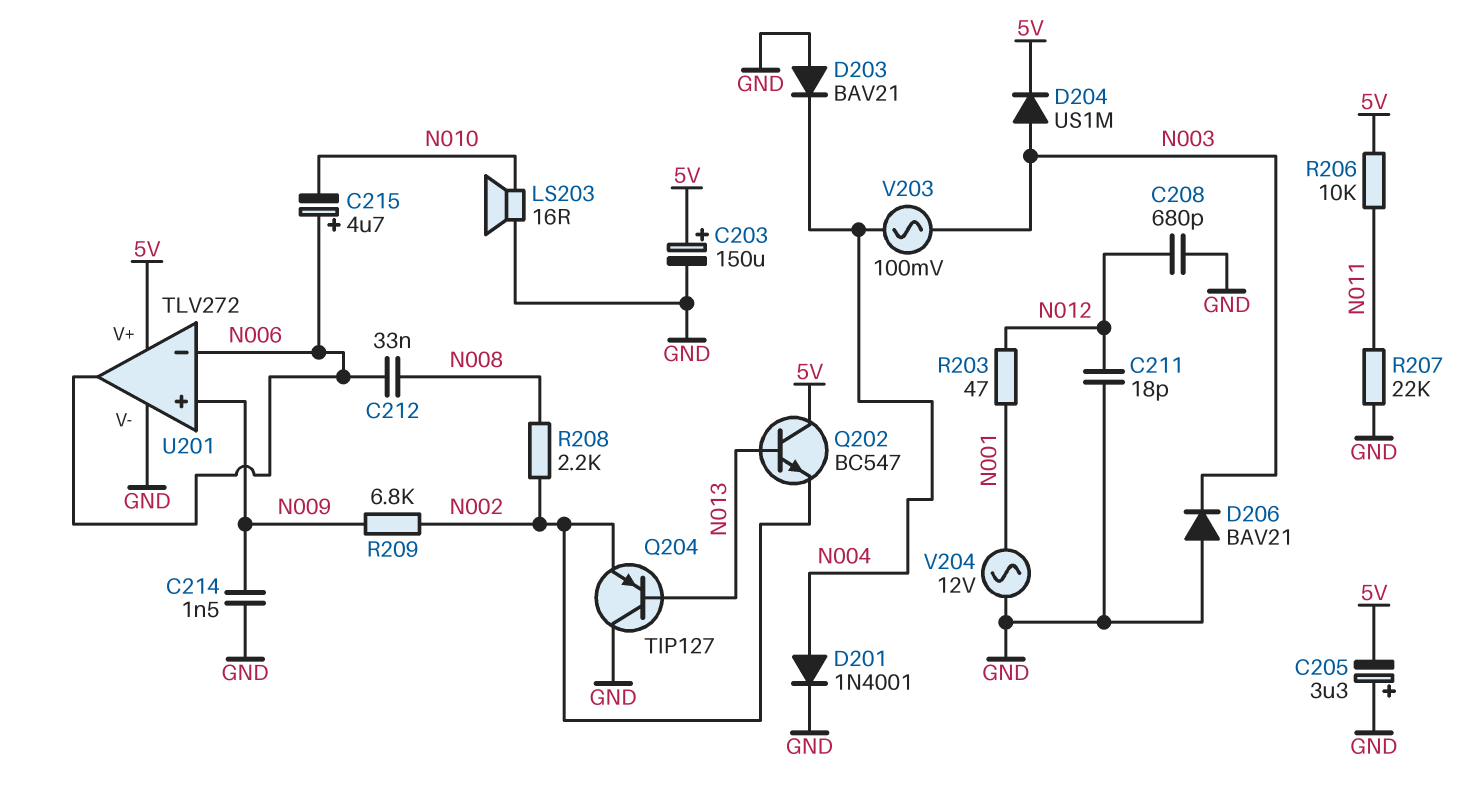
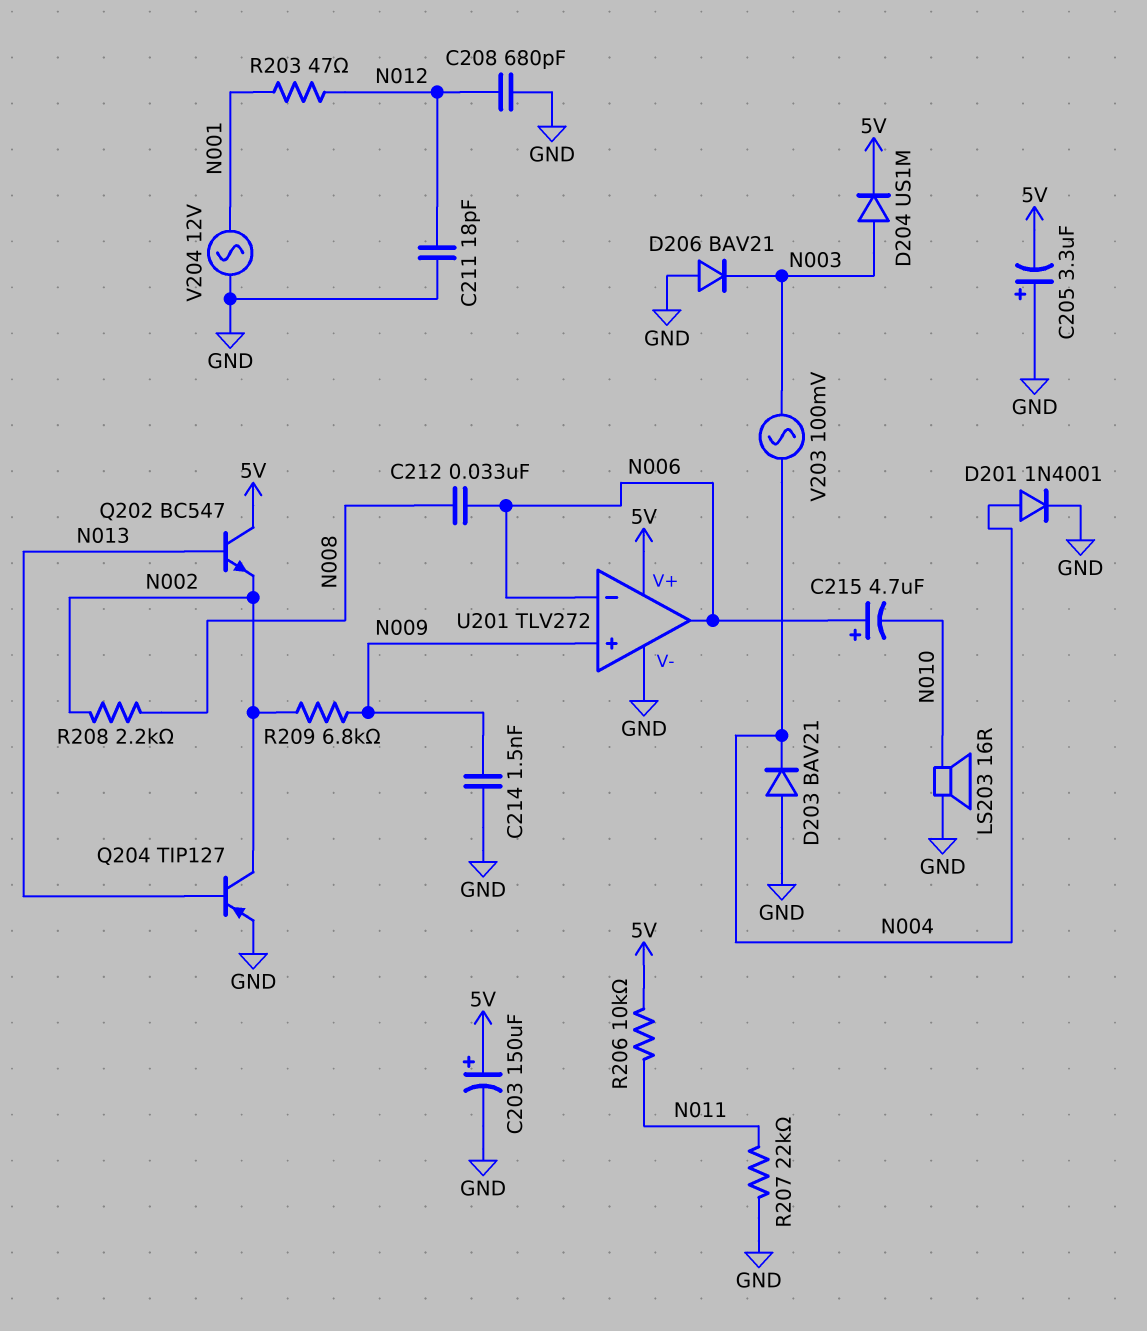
Q204: PNP TIP127 (B N013, C GND, E N002) -> PNP TIP127 (B N013, C N002, E GND)

